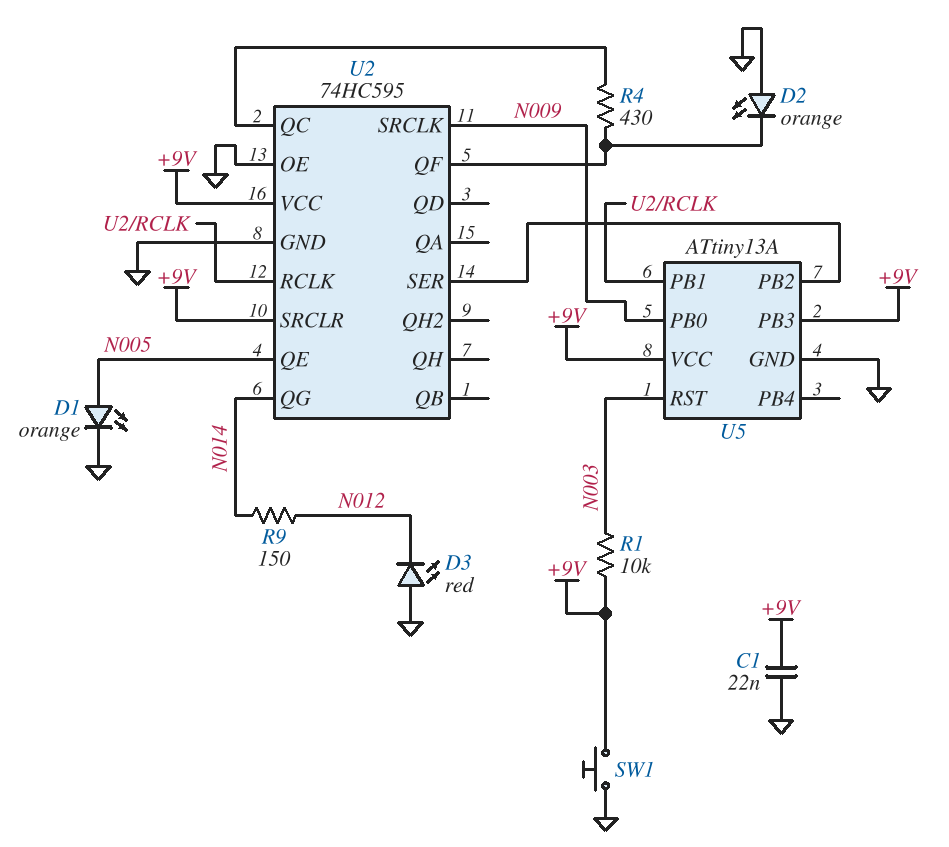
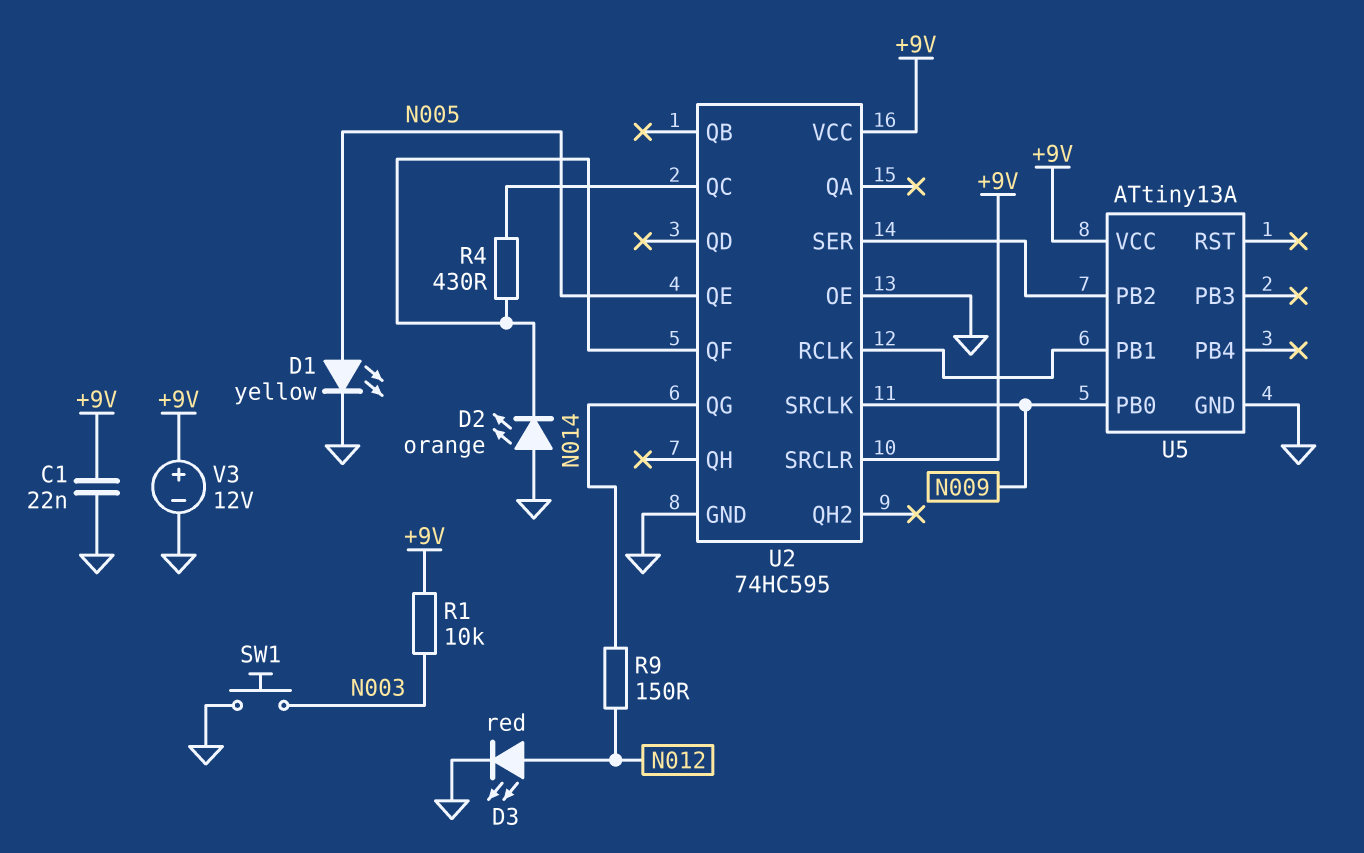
D1: LED orange (A N005, K GND) -> LED yellow (A N005, K GND)
D3: LED red (A GND, K N012) -> LED red (A N012, K GND)
SW1: button (+9V, GND) -> button (GND, N003)
U5 pin PB3: +9V -> none
U5 pin RST: N003 -> none
V3: none -> 12V (plus +9V, minus GND)

